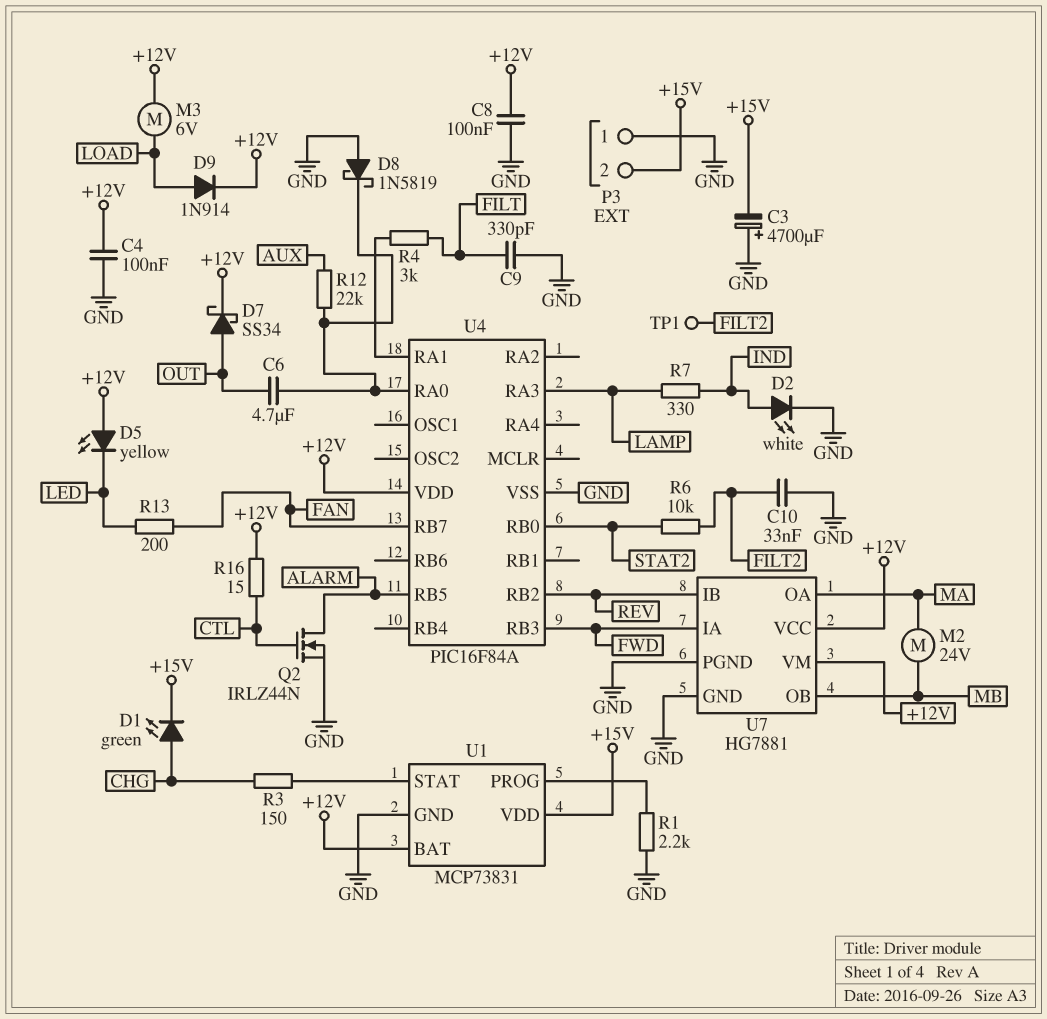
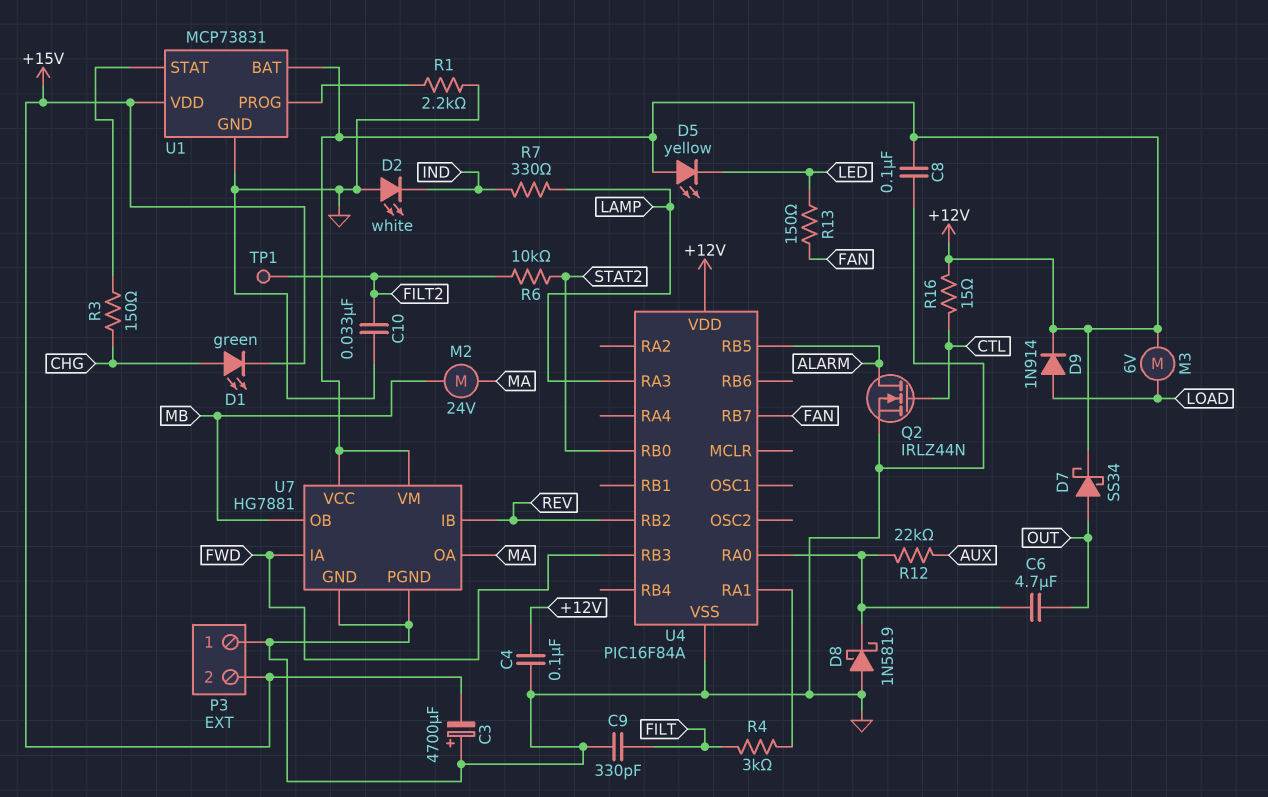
D2: LED white (A IND, K GND) -> LED white (A GND, K IND)
R13: 200 (FAN, LED) -> 150 (FAN, LED)

